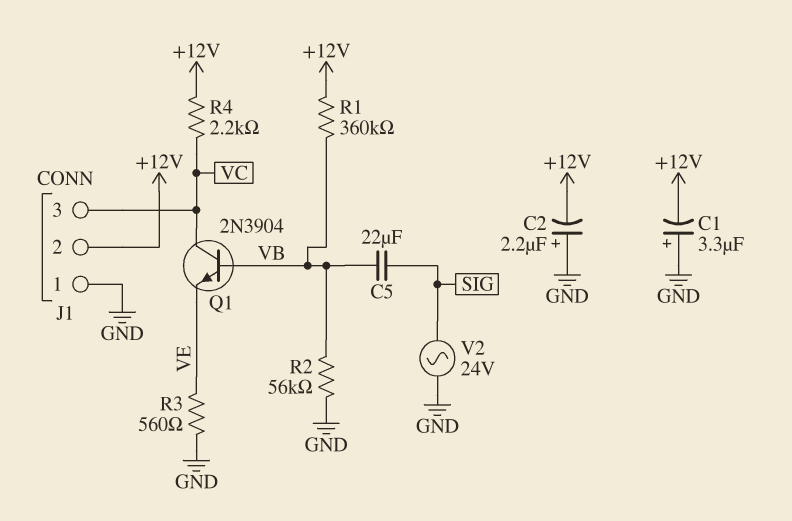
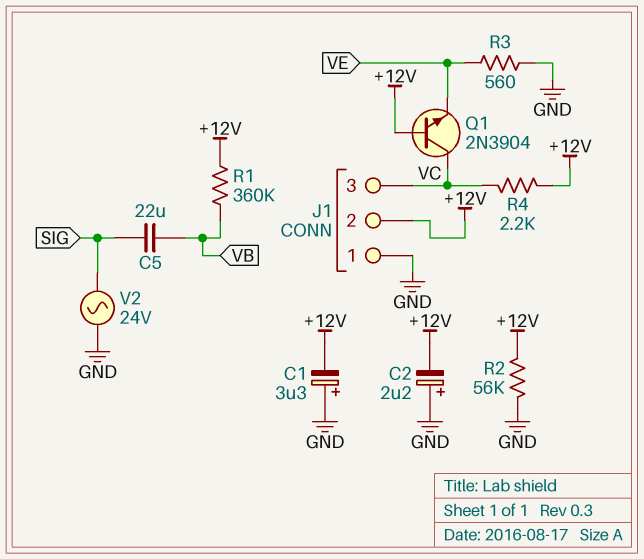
Q1: NPN 2N3904 (B VB, C VC, E VE) -> NPN 2N3904 (B +12V, C VC, E VE)
R2: 56k (GND, VB) -> 56k (+12V, GND)

